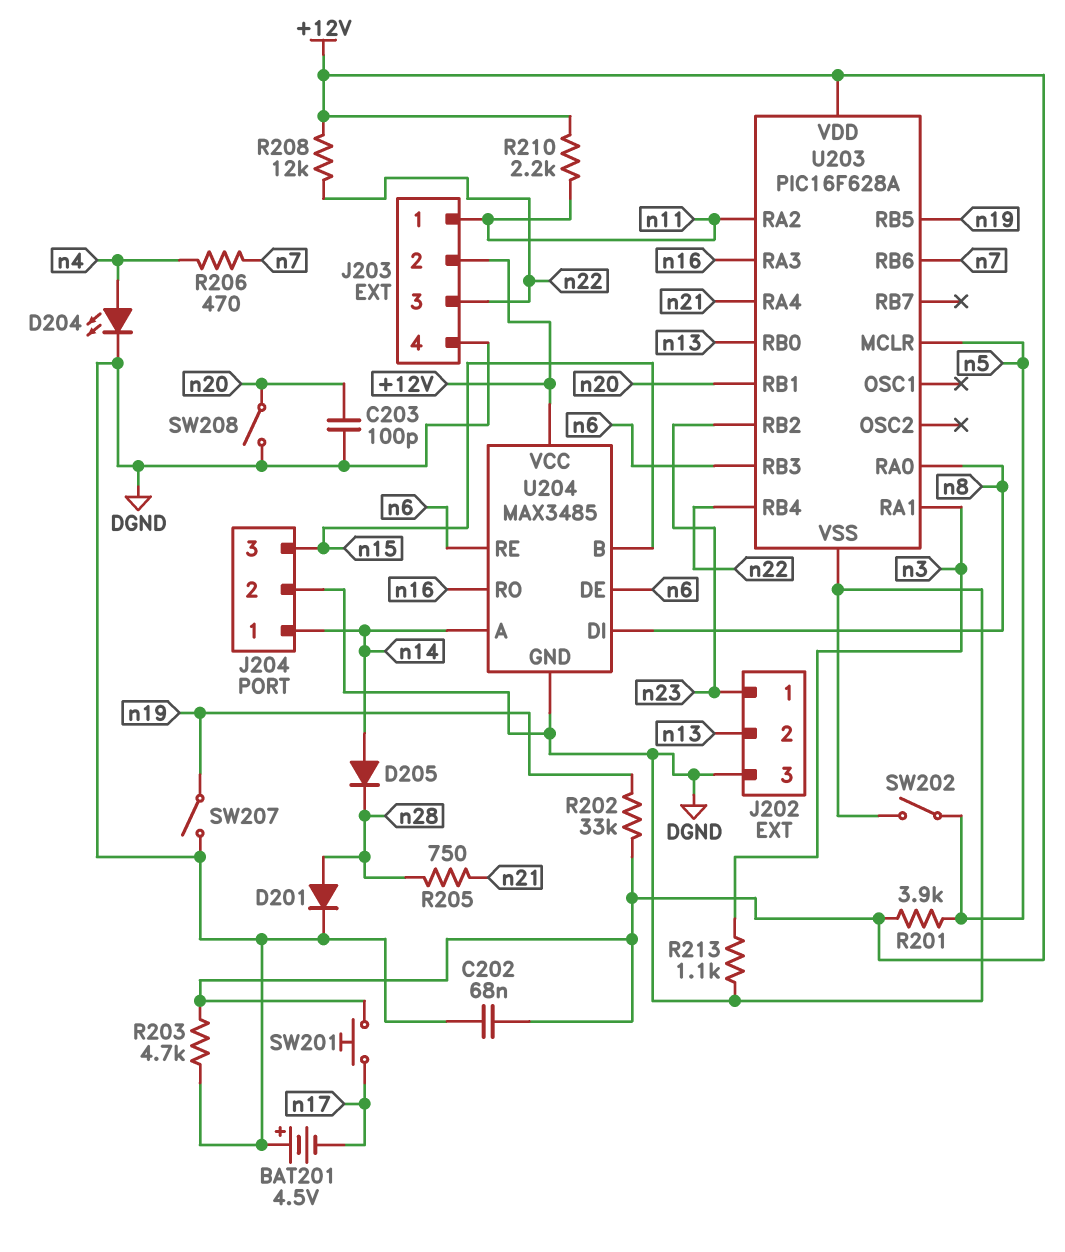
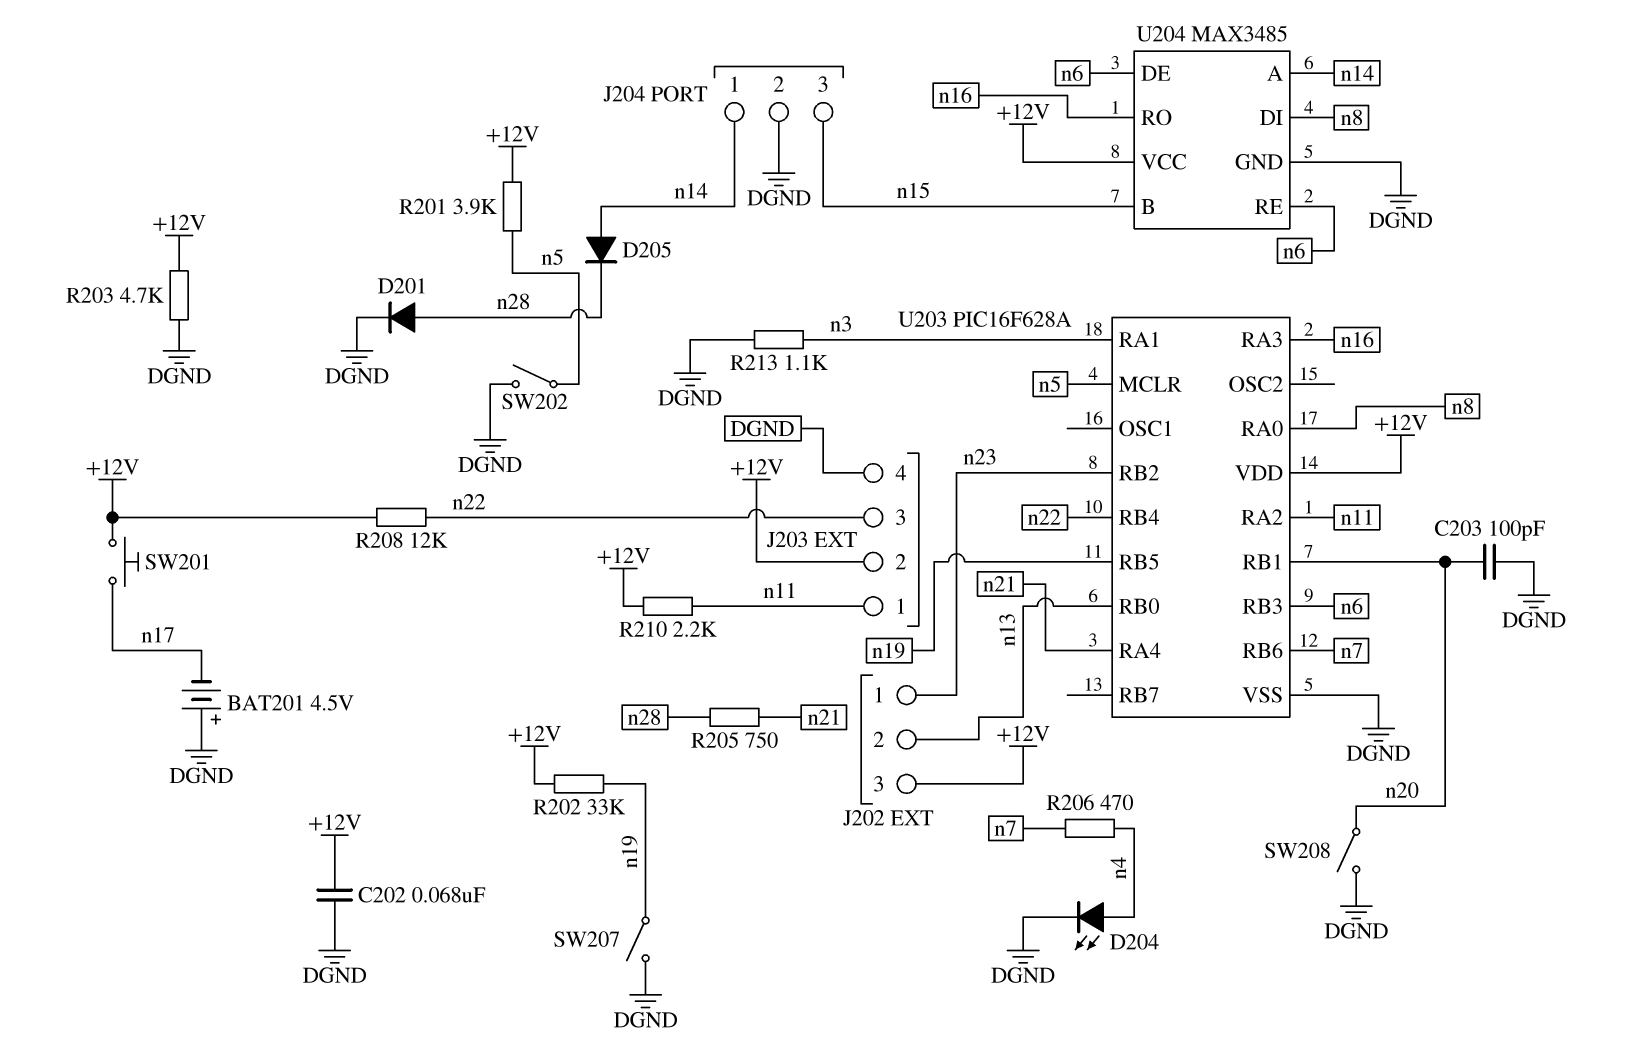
J202 pin 3: DGND -> +12V

